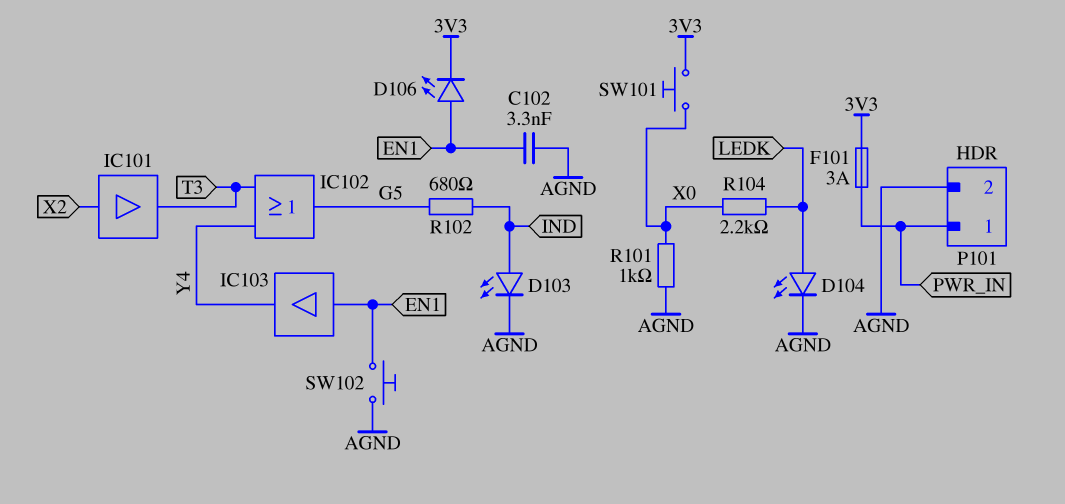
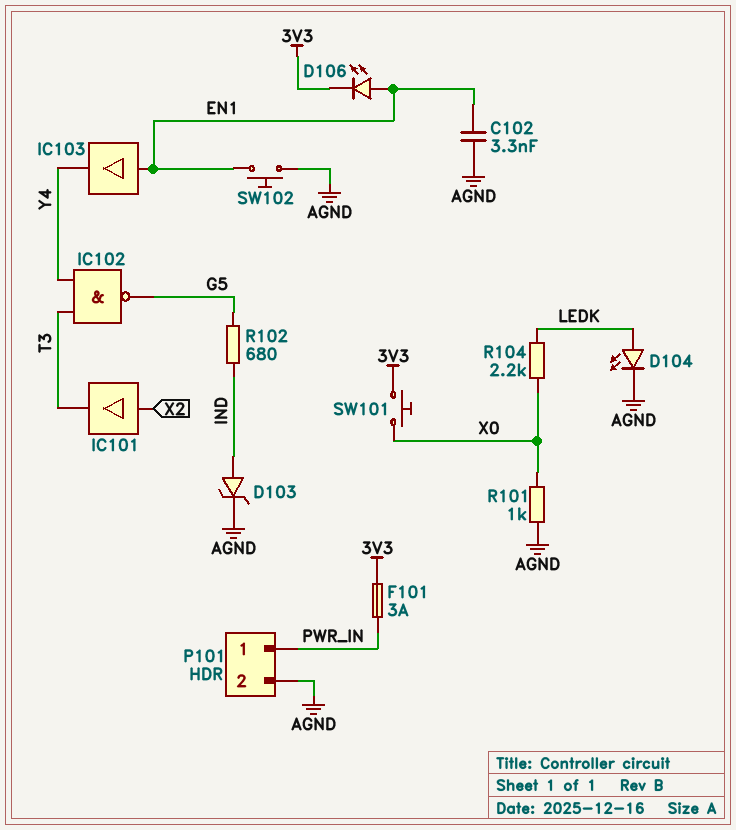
D103: LED (A IND, K AGND) -> zener (A IND, K AGND)
IC102: OR (in T3, in Y4, out G5) -> NAND (in T3, in Y4, out G5)

